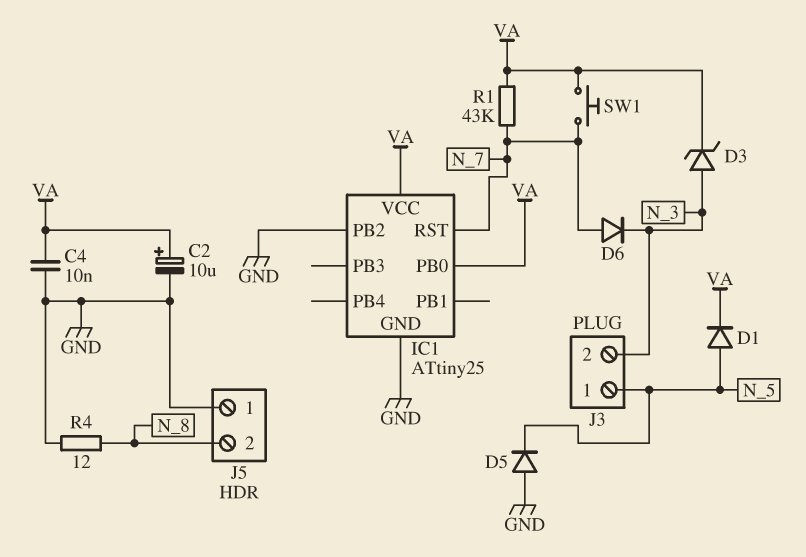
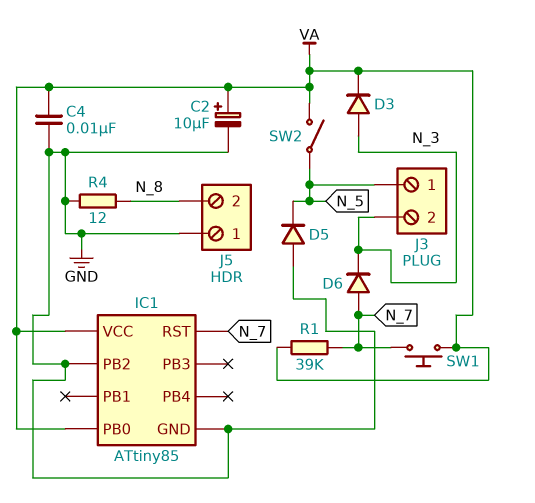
D1: diode (A N_5, K VA) -> none
D3: zener (A N_3, K VA) -> diode (A N_3, K VA)
IC1: ATtiny25 -> ATtiny85
R1: 43k (N_7, VA) -> 39k (N_7, VA)
SW2: none -> switch (N_5, VA)

